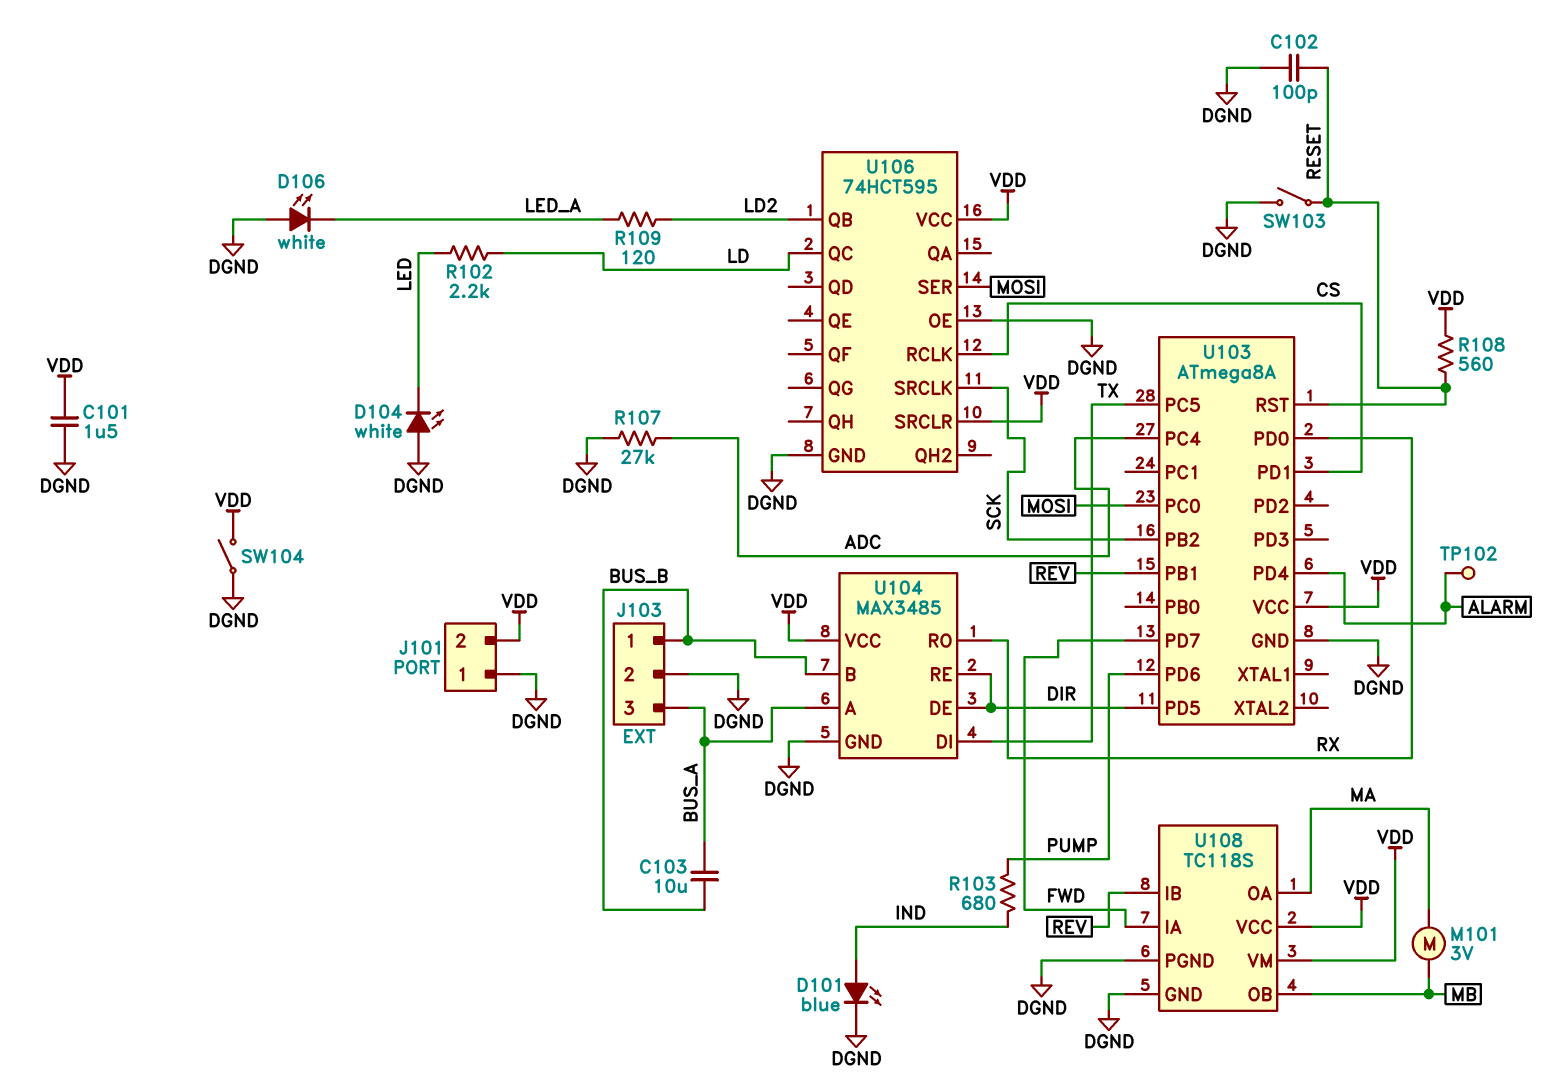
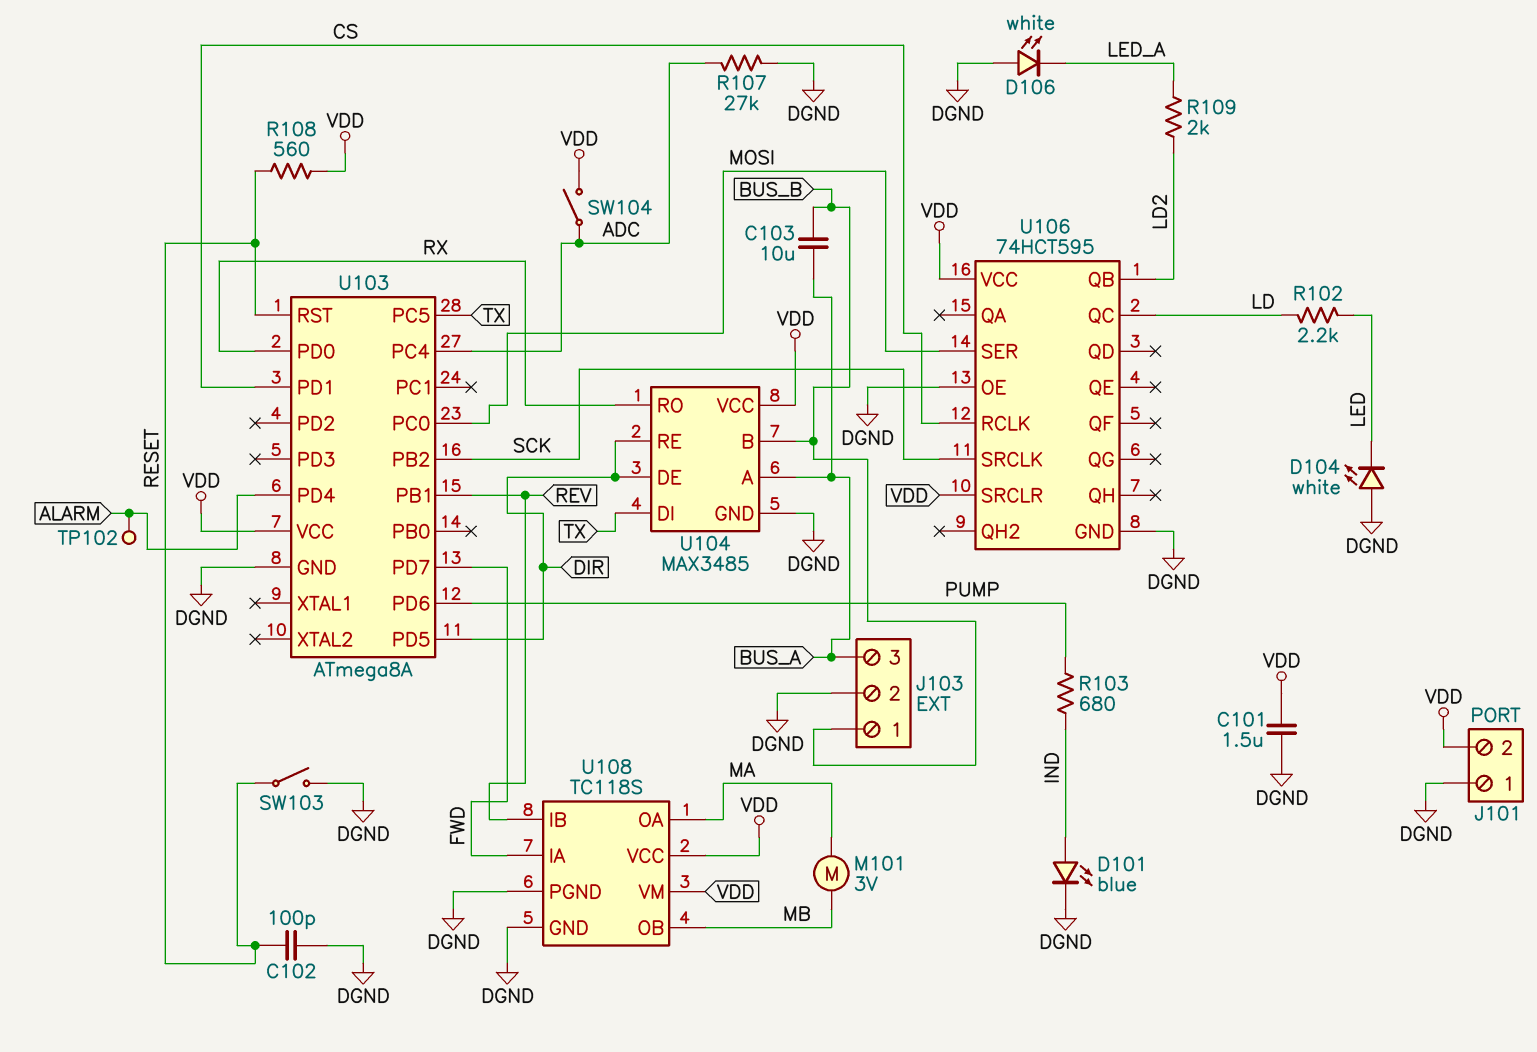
R109: 120 (LD2, LED_A) -> 2k (LD2, LED_A)
SW104: switch (DGND, VDD) -> switch (ADC, VDD)

